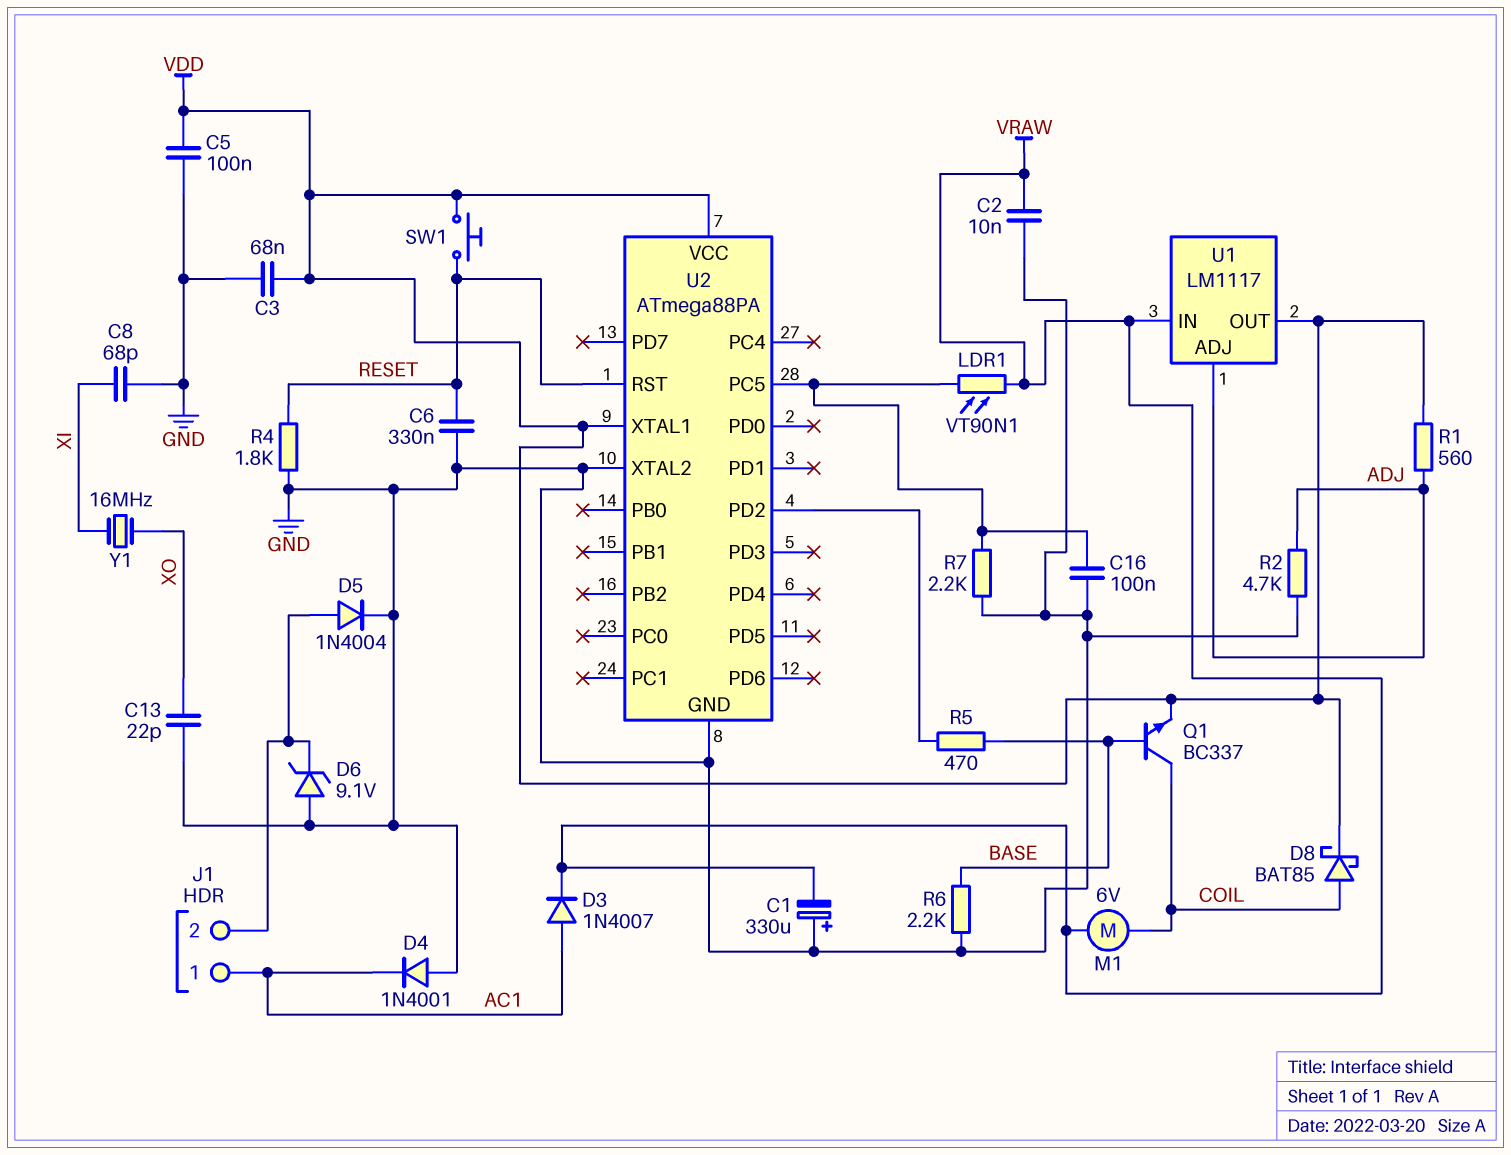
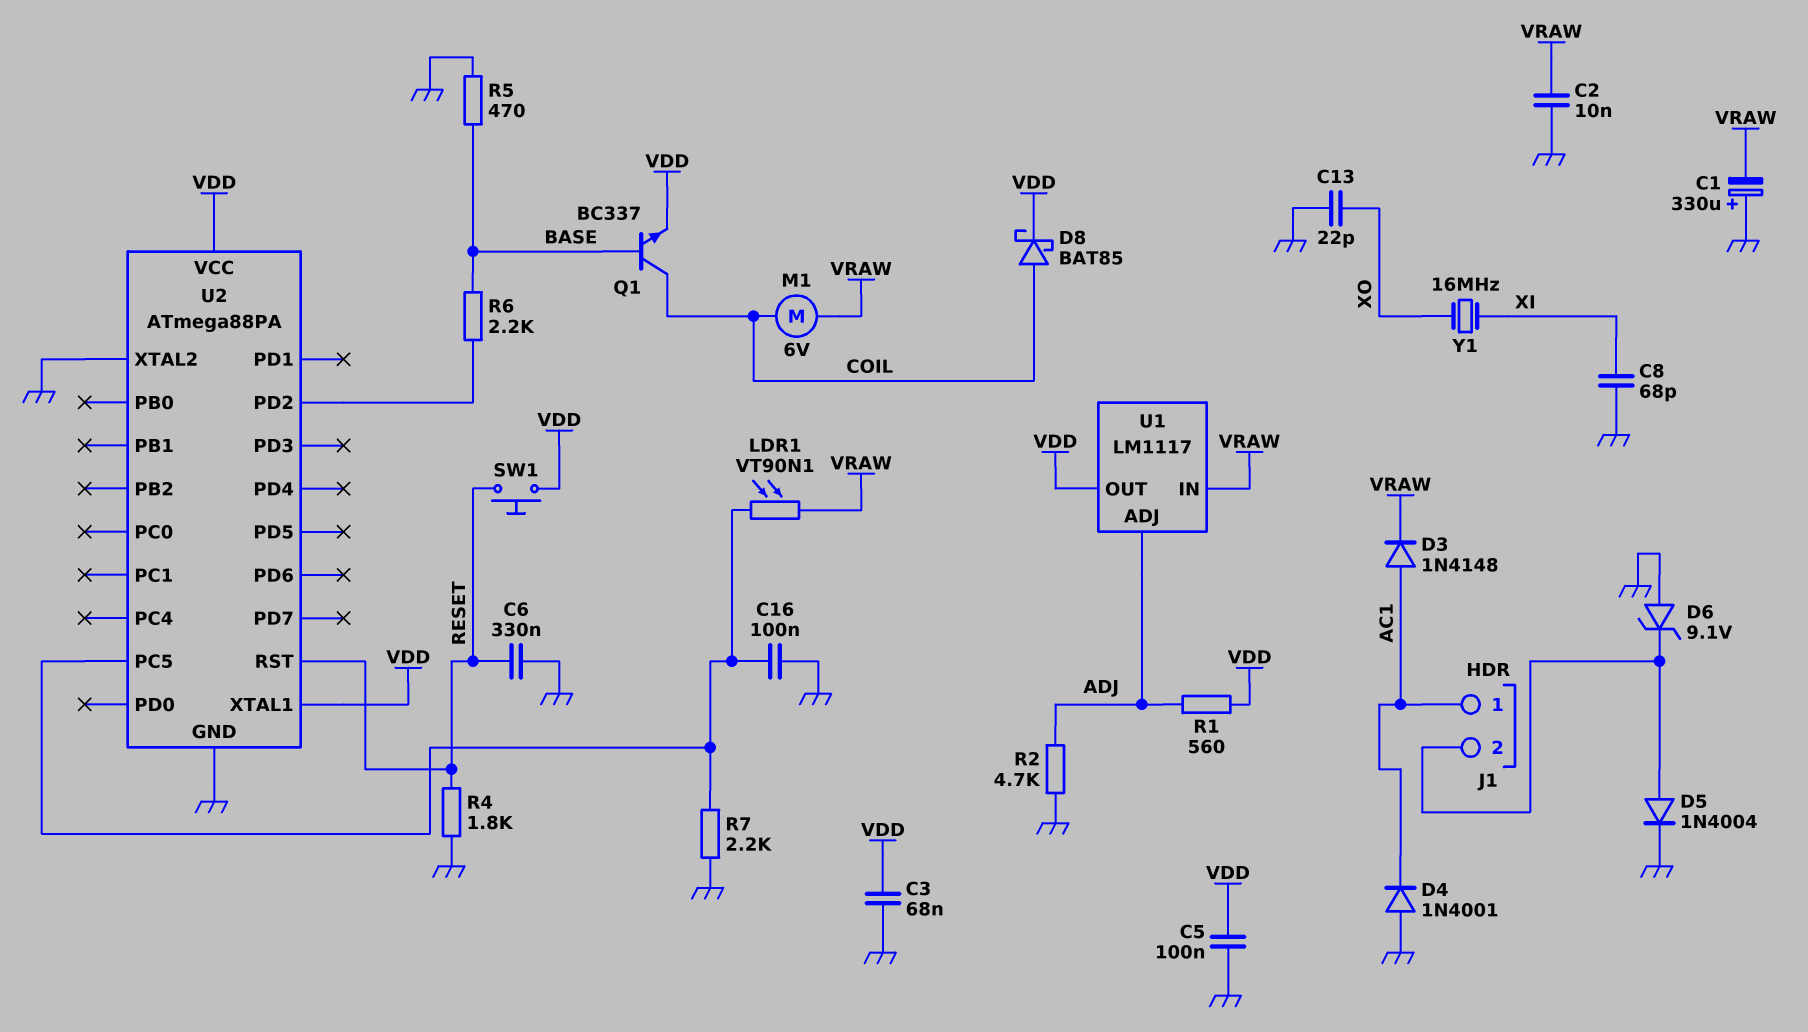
D3: diode 1N4007 (A AC1, K VRAW) -> diode 1N4148 (A AC1, K VRAW)
R5: 470 (BASE, U2/PD2) -> 470 (BASE, GND)
R6: 2.2k (BASE, GND) -> 2.2k (BASE, U2/PD2)

